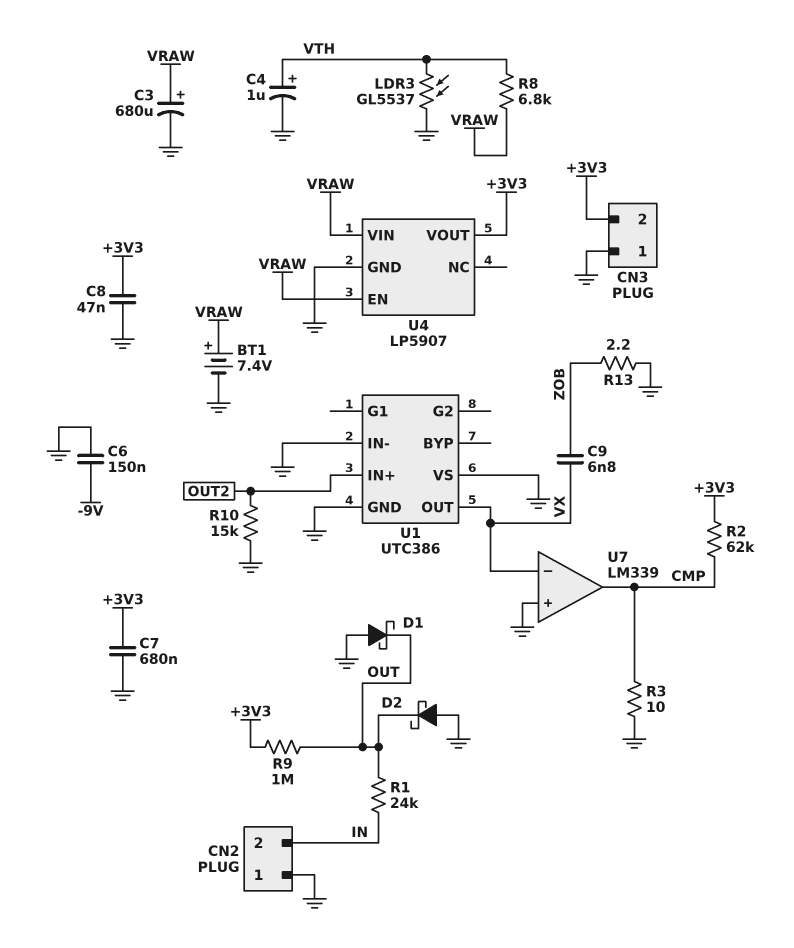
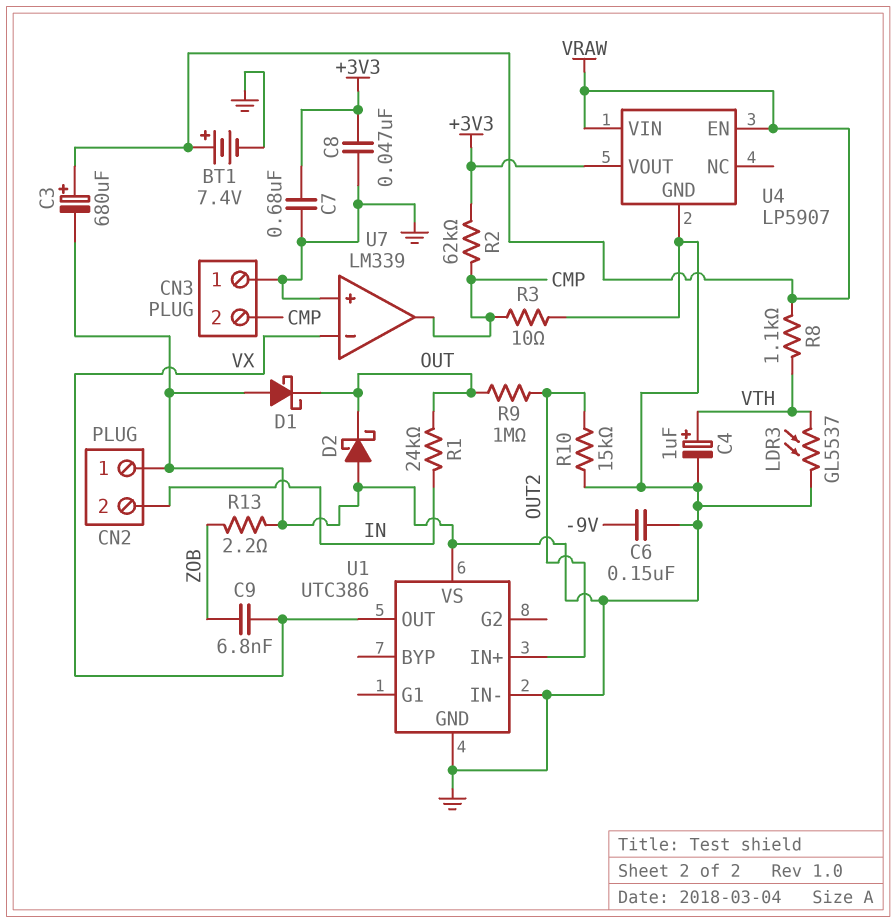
CN3 pin 2: +3V3 -> CMP
R8: 6.8k (VRAW, VTH) -> 1.1k (VRAW, VTH)
R9: 1M (+3V3, OUT) -> 1M (OUT, OUT2)

